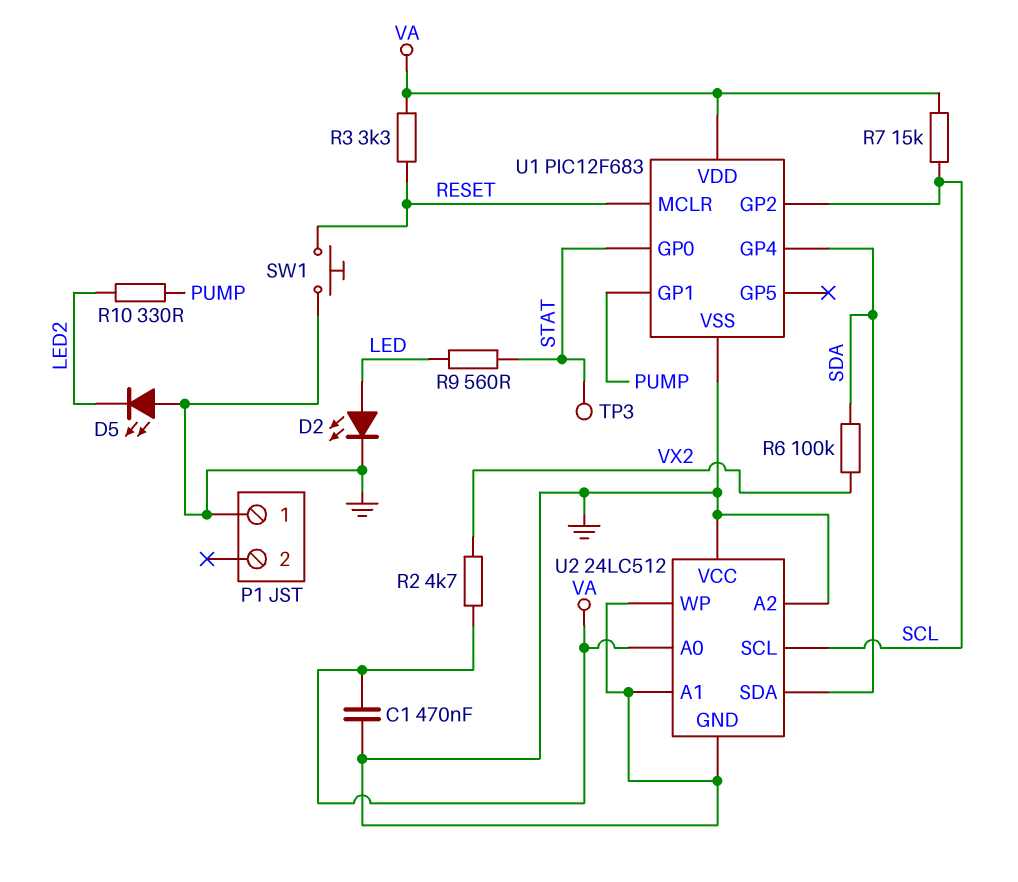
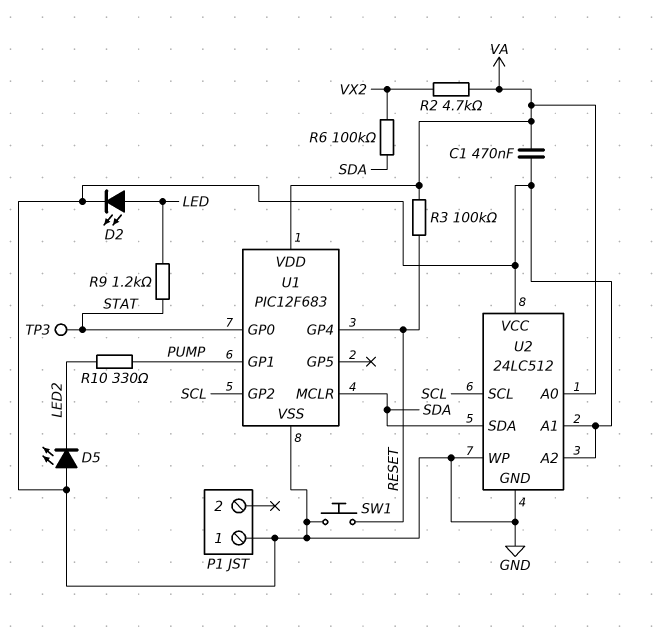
R3: 3.3k (RESET, VA) -> 100k (RESET, VA)
R7: 15k (SCL, VA) -> none
R9: 560 (LED, STAT) -> 1.2k (LED, STAT)
U1 pin GP4: SDA -> RESET
U1 pin MCLR: RESET -> SDA

